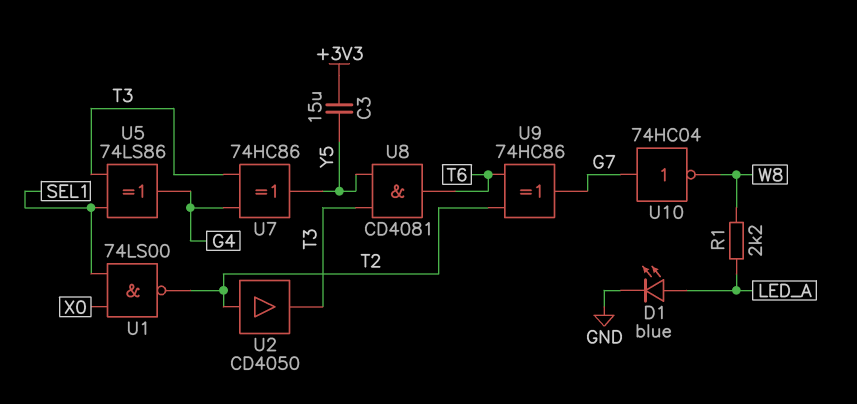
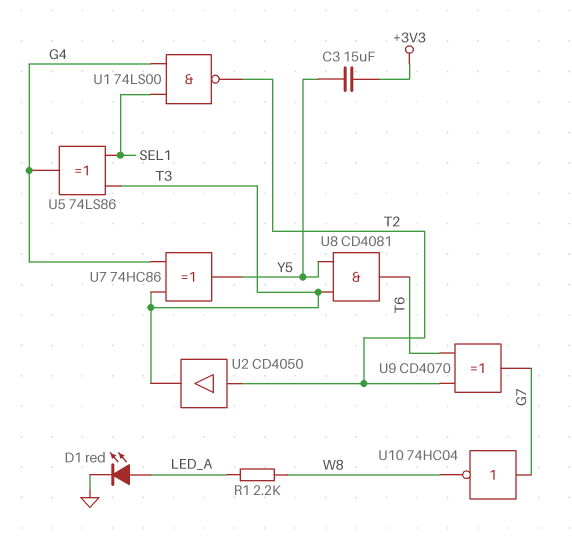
D1: LED blue (A LED_A, K GND) -> LED red (A LED_A, K GND)
U1: NAND 74LS00 (in SEL1, in X0, out T2) -> NAND 74LS00 (in G4, in SEL1, out T2)
U9: XOR 74HC86 (in T2, in T6, out G7) -> XOR CD4070 (in T2, in T6, out G7)

